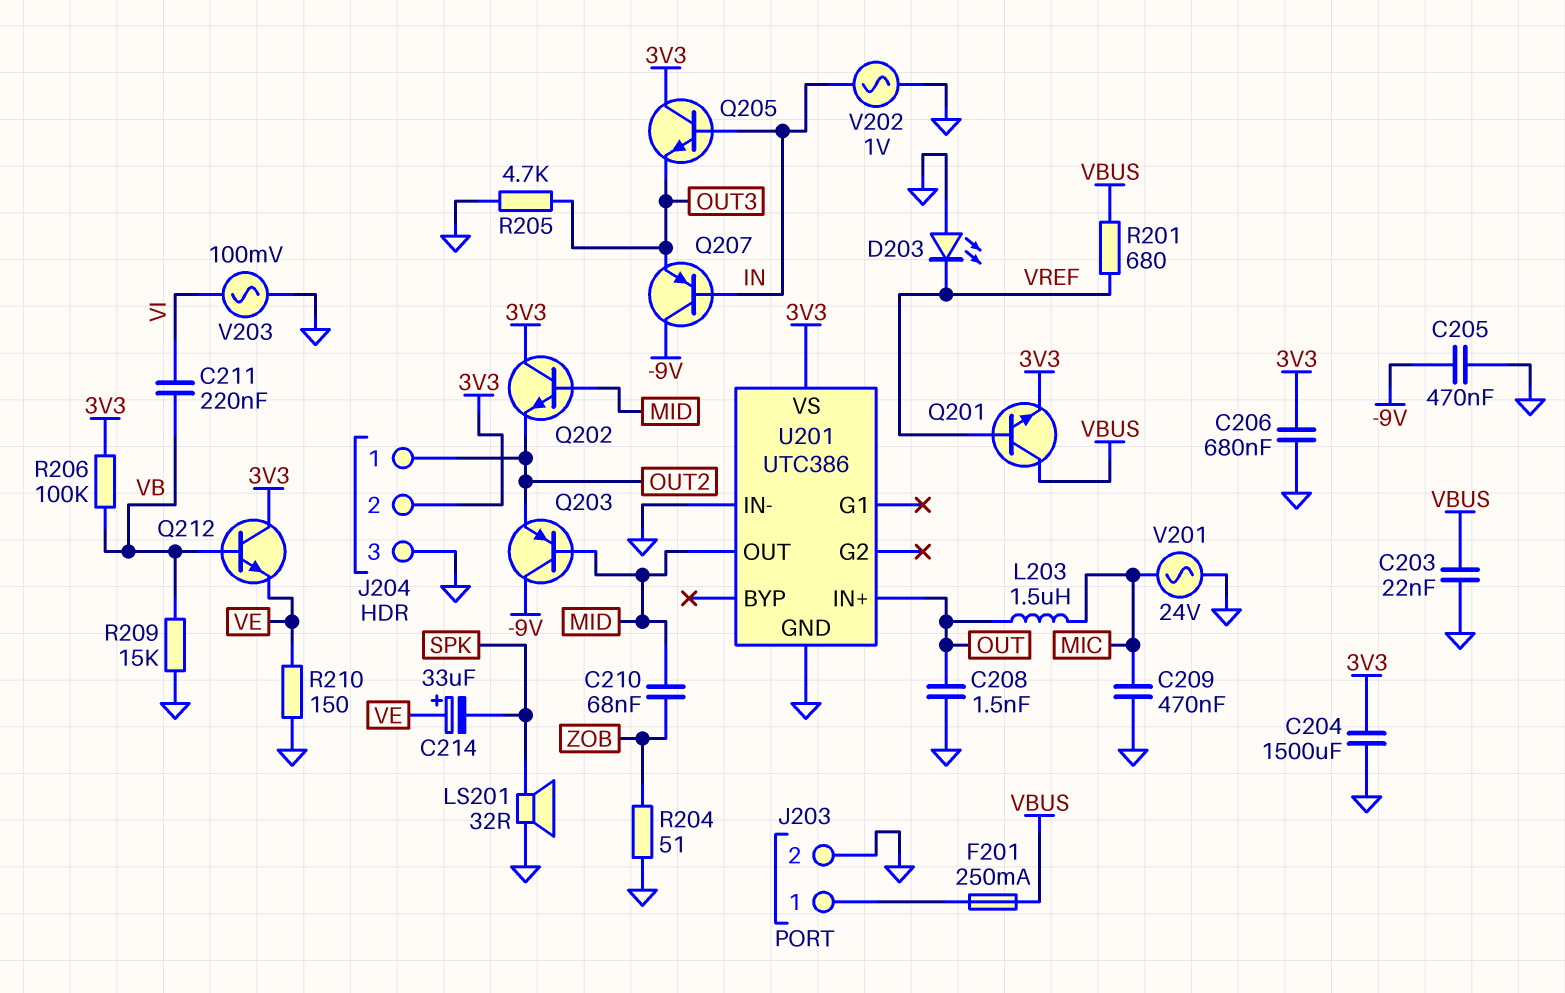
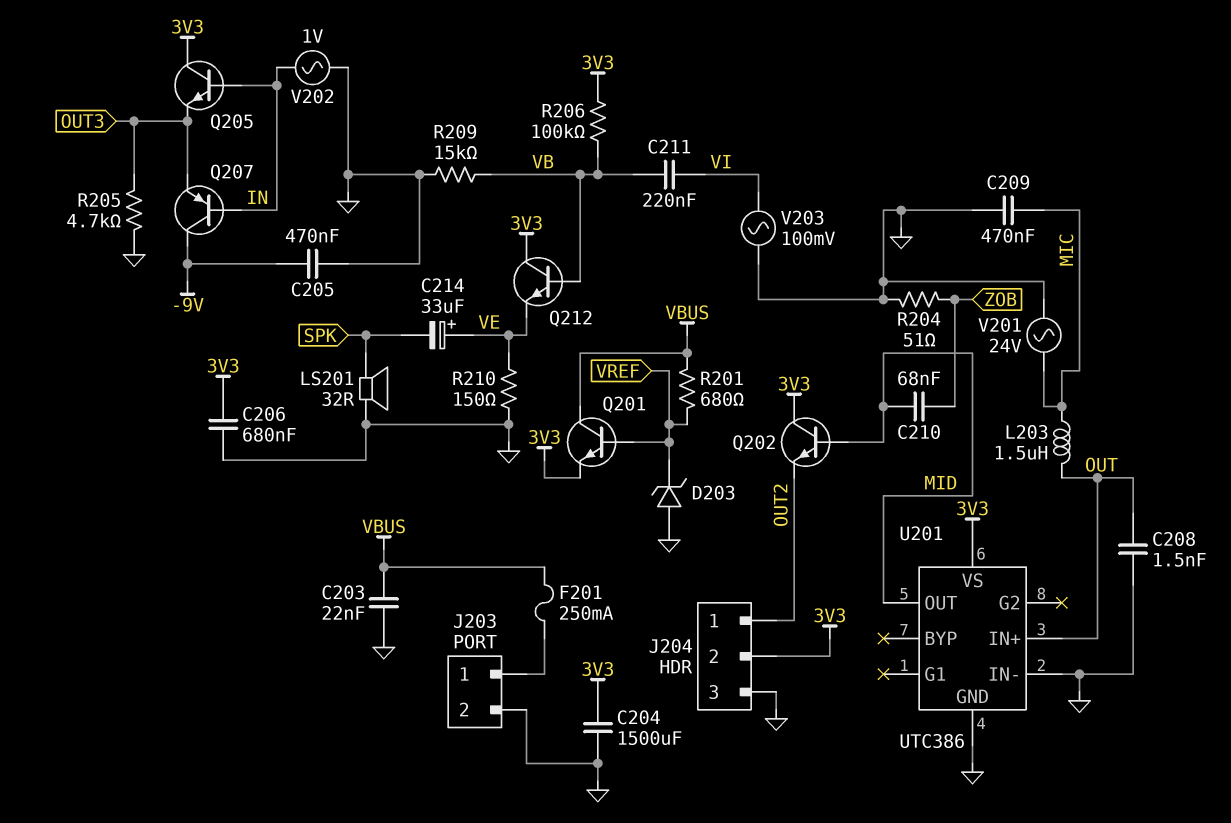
D203: LED (A GND, K VREF) -> zener (A GND, K VREF)
Q203: PNP (B MID, C -9V, E OUT2) -> none

